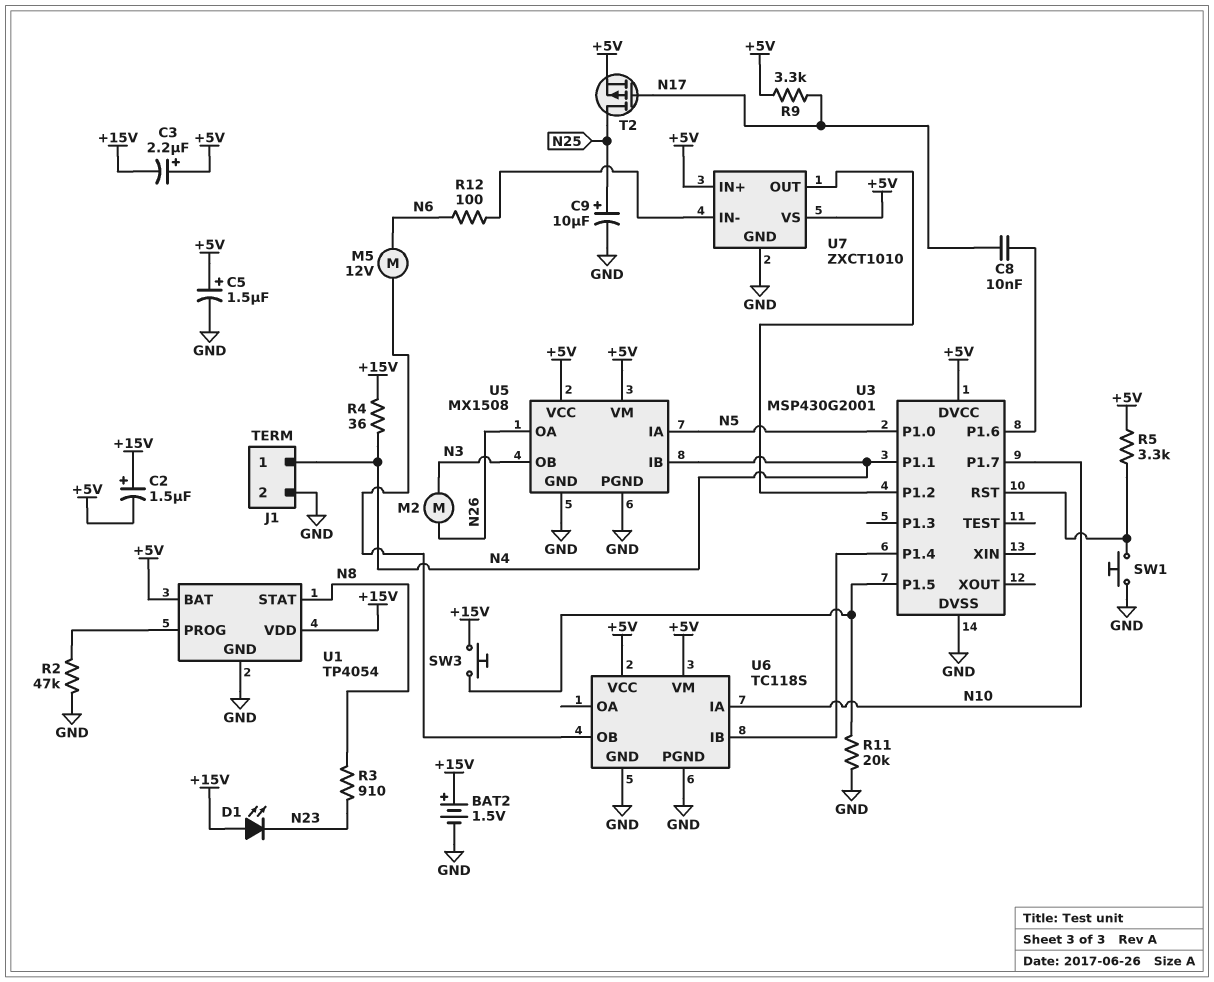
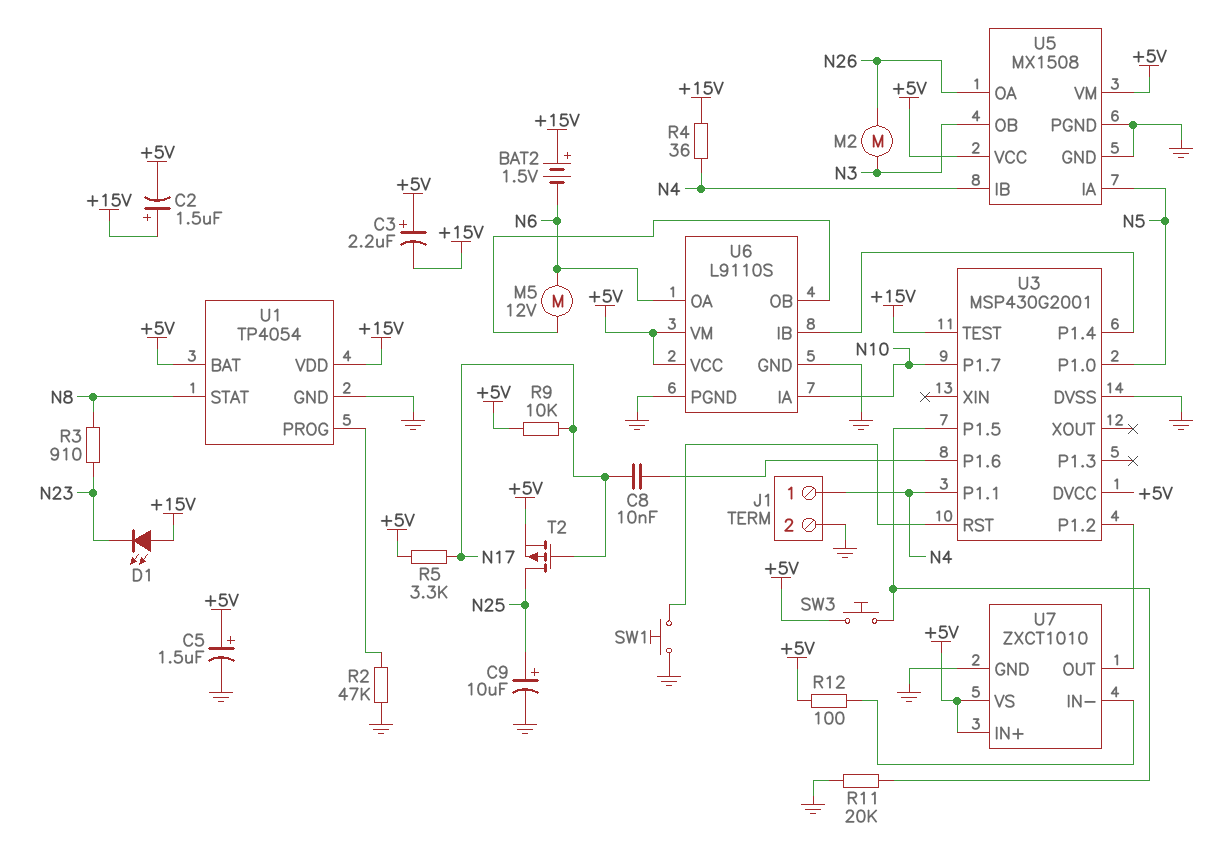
BAT2: 1.5V (plus +15V, minus GND) -> 1.5V (plus +15V, minus N6)
R5: 3.3k (+5V, U3/RST) -> 3.3k (+5V, N17)
R9: 3.3k (+5V, N17) -> 10k (+5V, N17)
R12: 100 (N6, U7/IN-) -> 100 (+5V, U7/IN-)
SW3: button (+15V, U3/P1.5) -> button (+5V, U3/P1.5)
U3 pin TEST: none -> +15V
U6: TC118S -> L9110S
U6 pin OA: none -> N6

